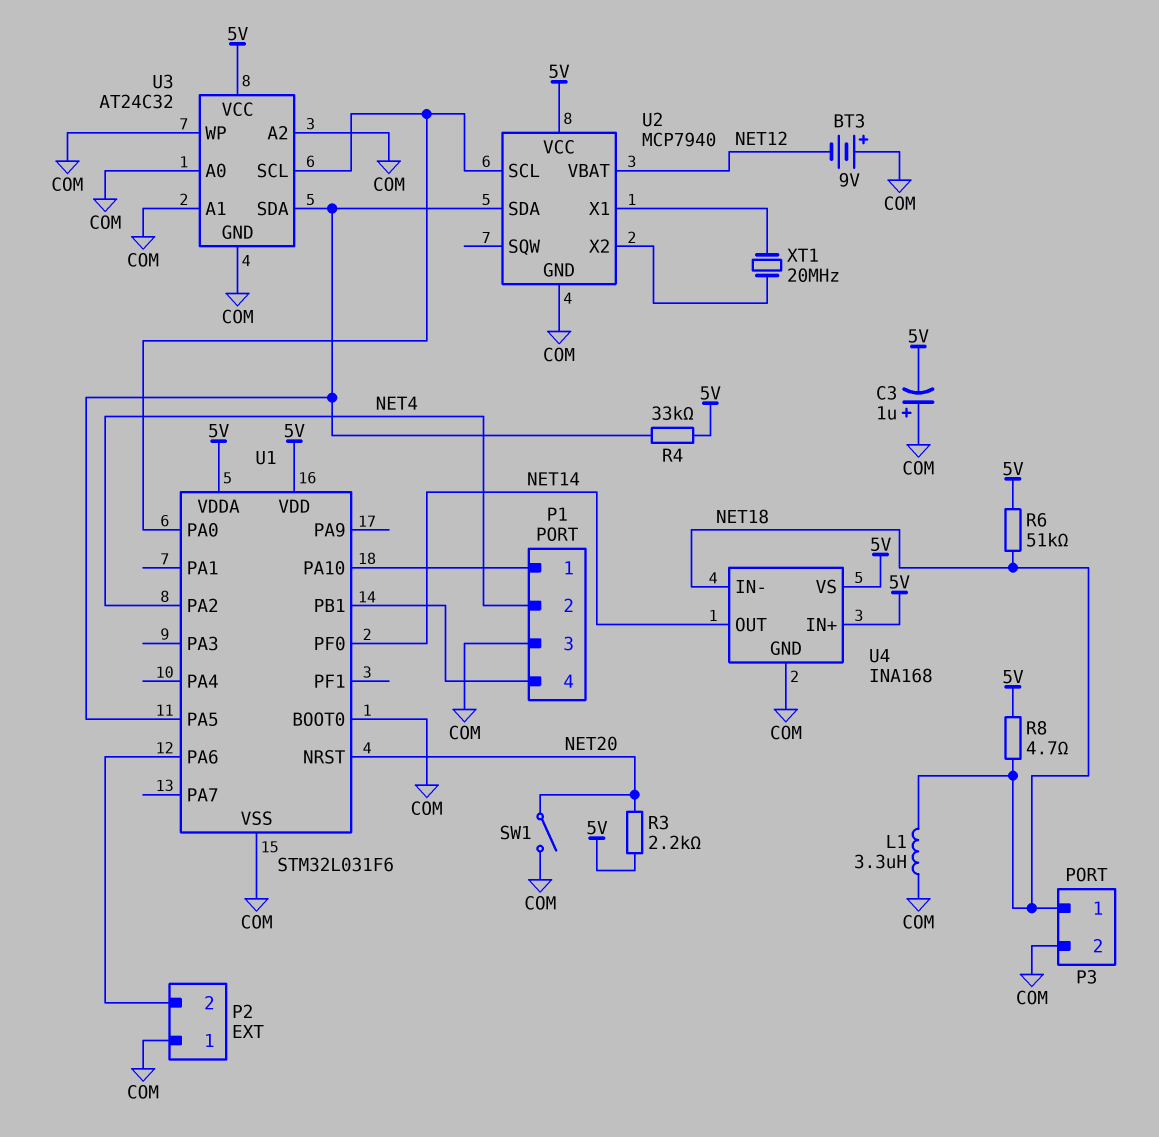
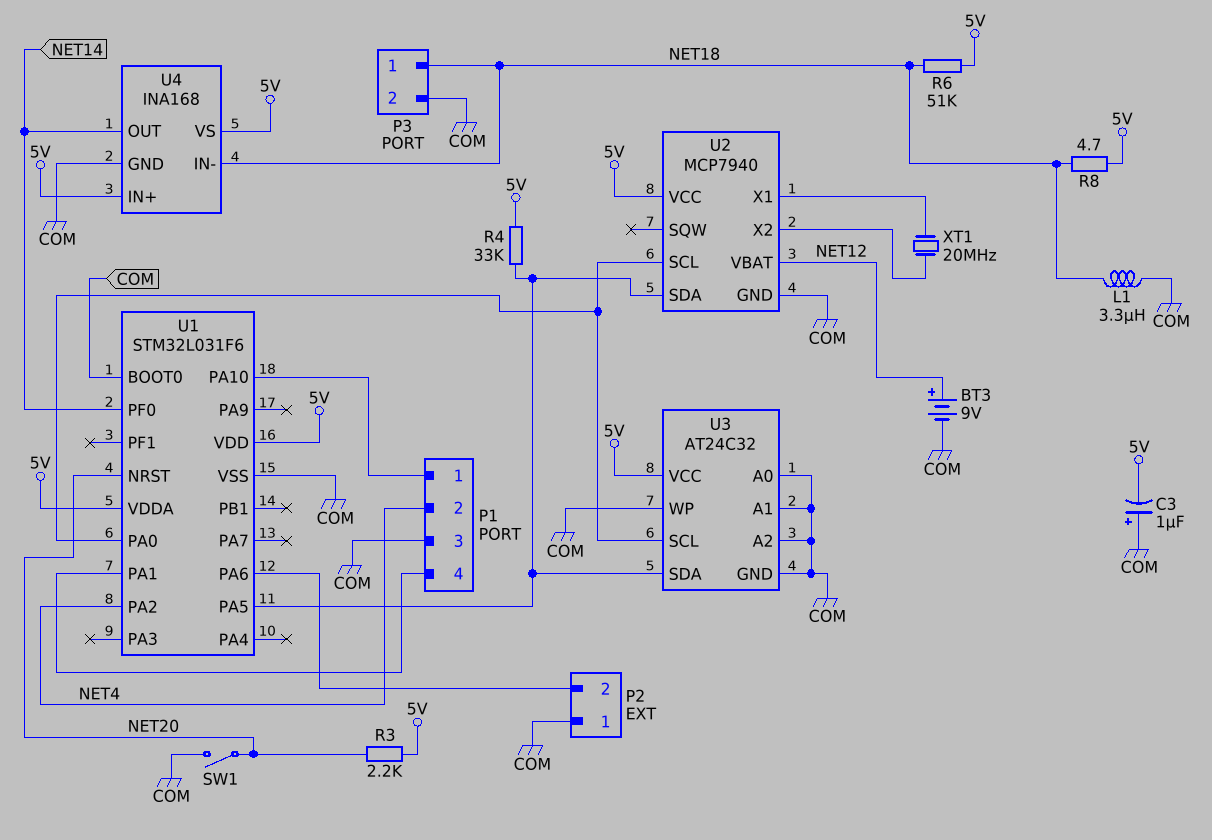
BT3: 9V (plus COM, minus NET12) -> 9V (plus NET12, minus COM)
U1 pin PA1: none -> P1/4
U1 pin PB1: P1/4 -> none

